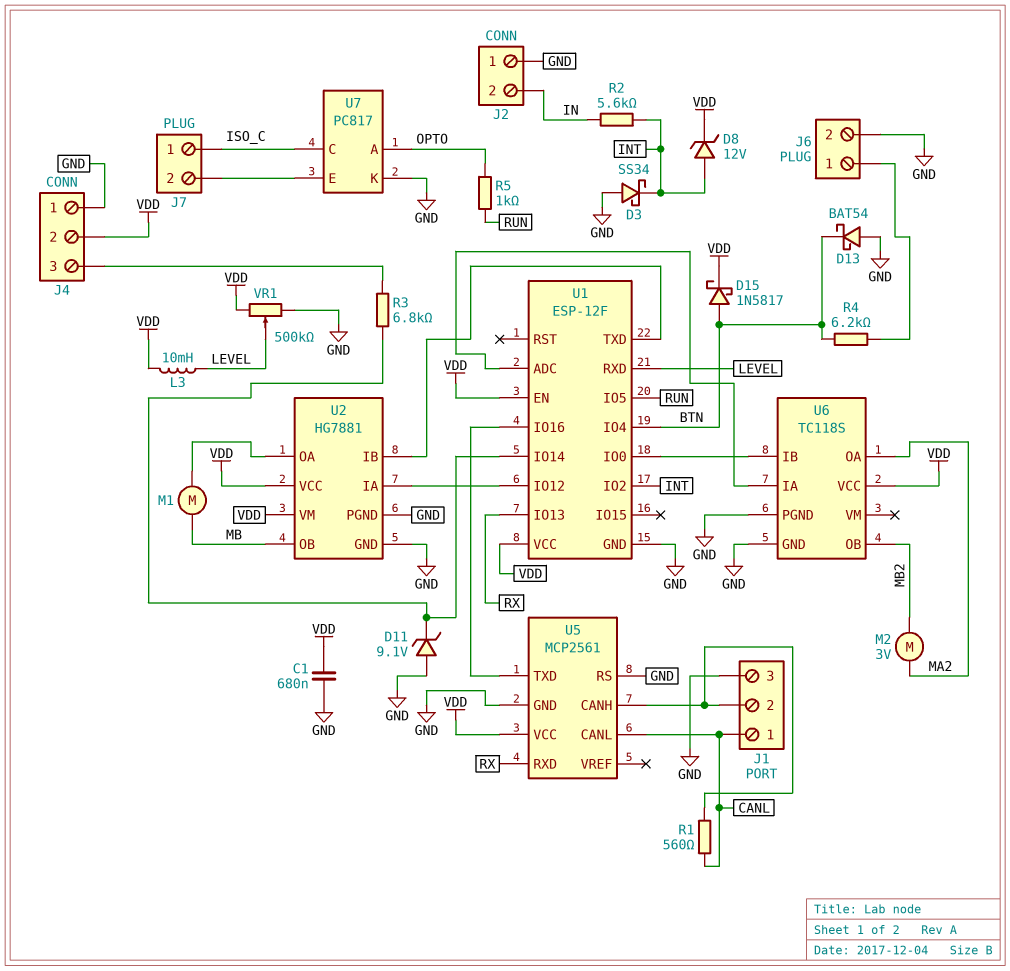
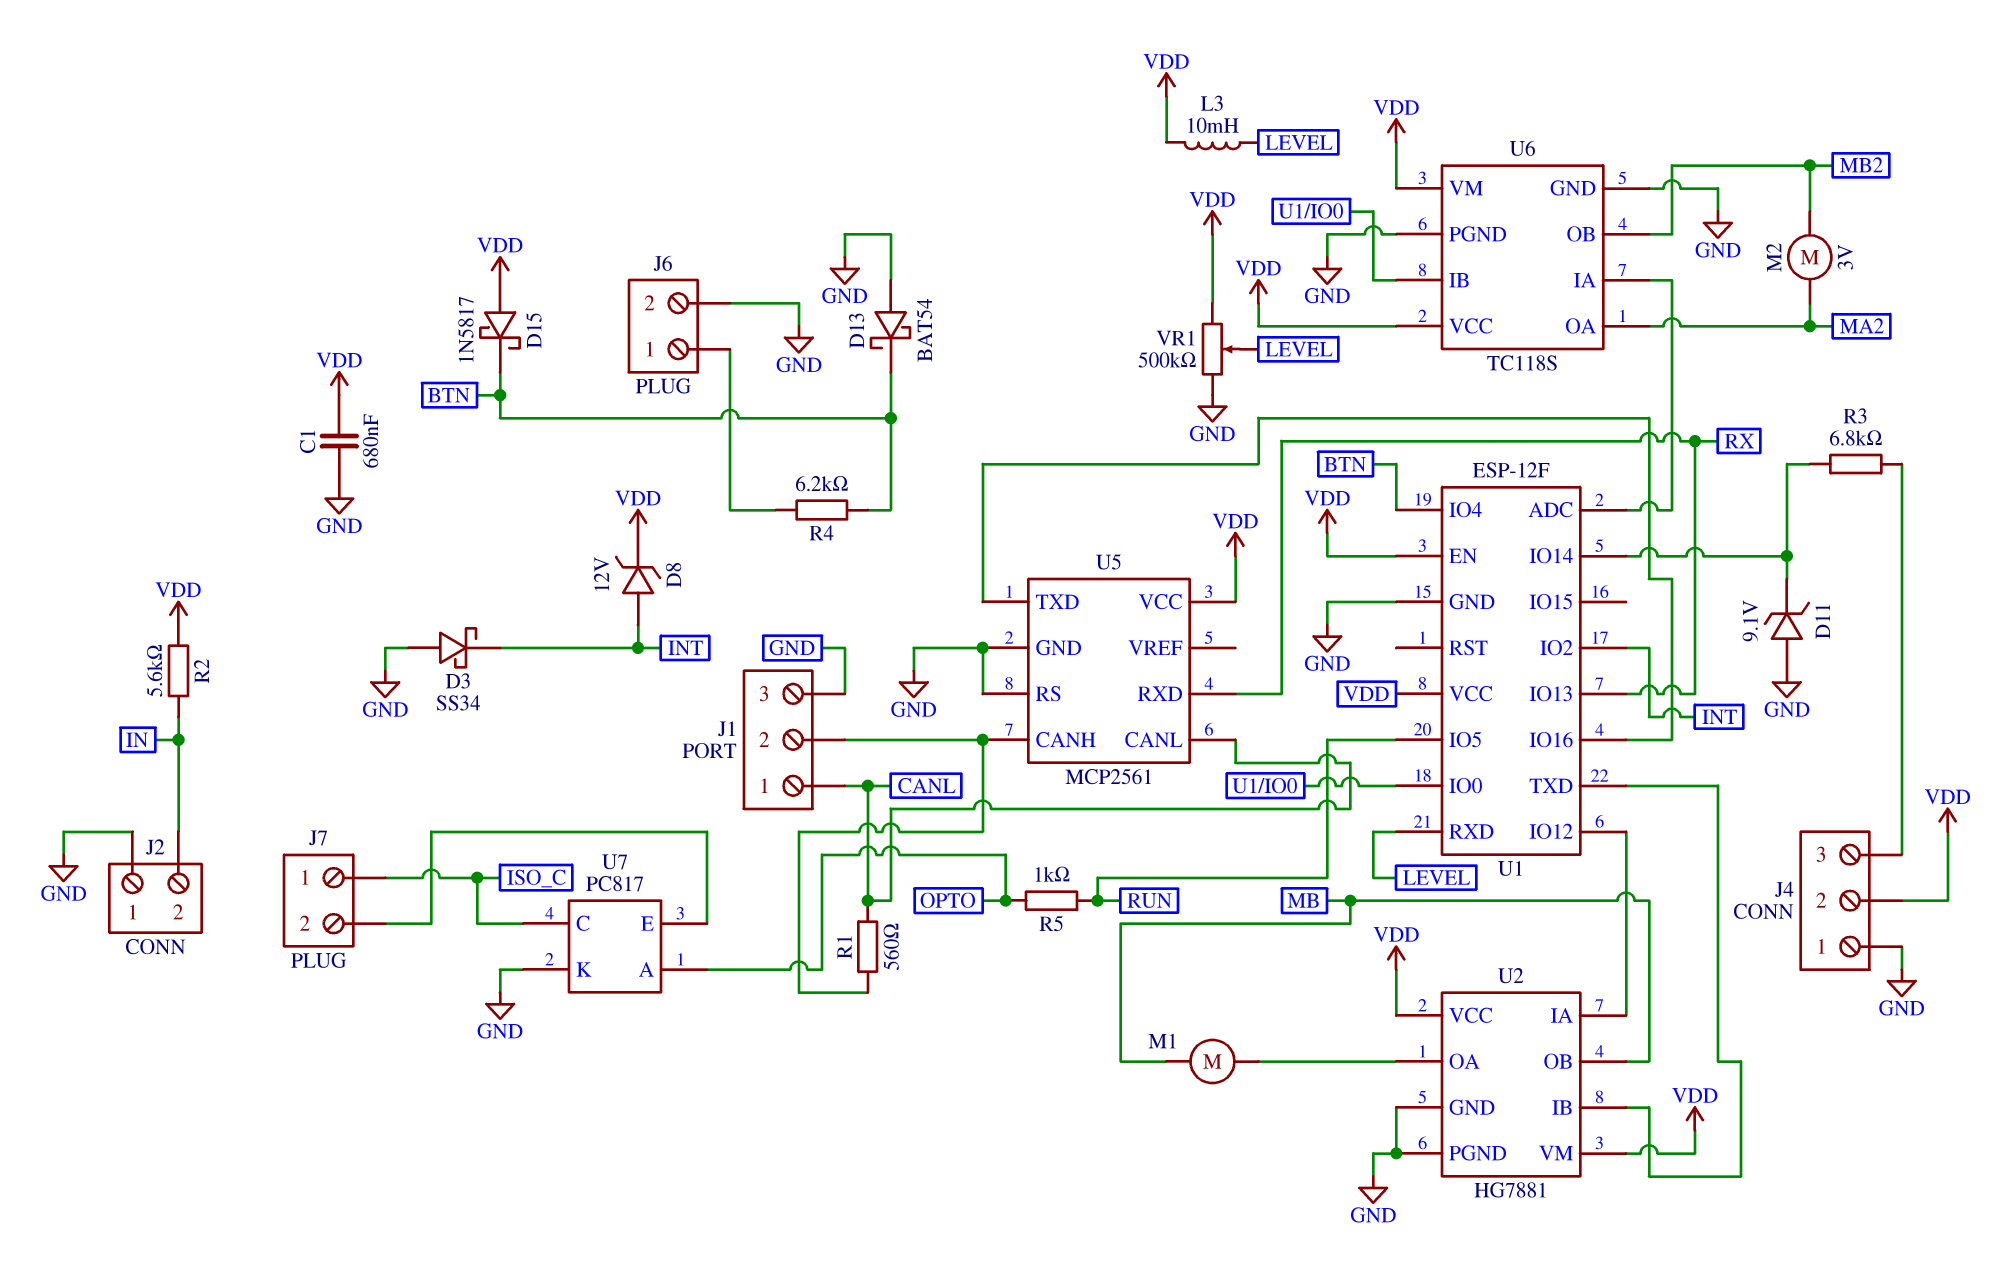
D15: schottky 1N5817 (A BTN, K VDD) -> schottky 1N5817 (A VDD, K BTN)
R2: 5.6k (IN, INT) -> 5.6k (IN, VDD)
U6 pin VM: none -> VDD

